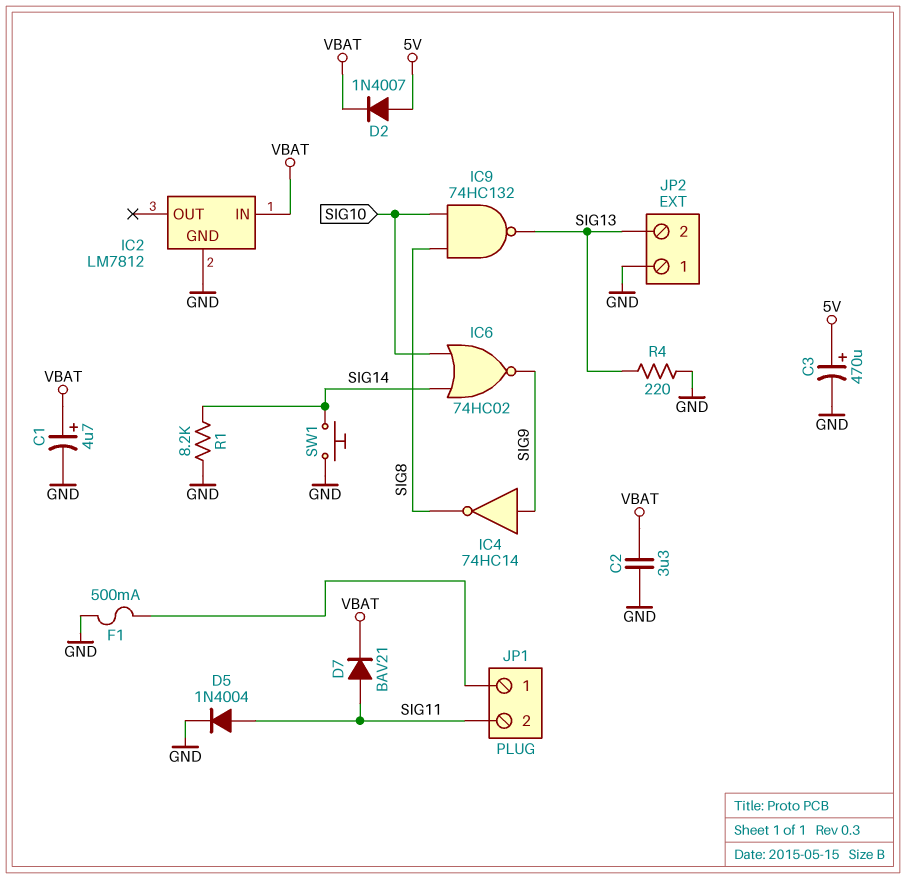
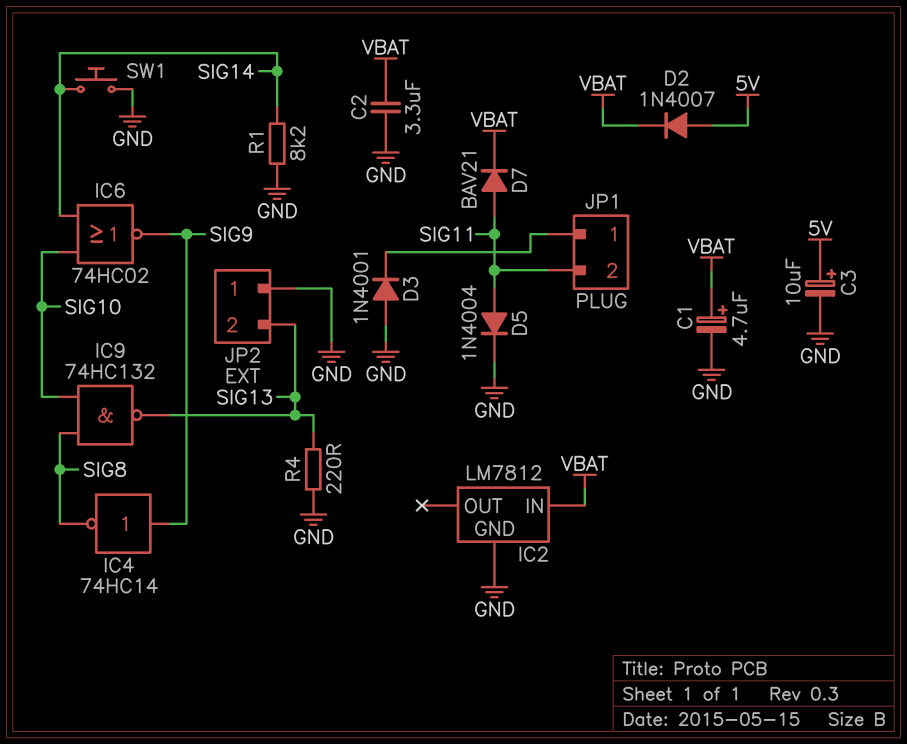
C3: 470uF (plus 5V, minus GND) -> 10uF (plus 5V, minus GND)
D3: none -> diode 1N4001 (A GND, K JP1/1)
F1: 500mA (GND, JP1/1) -> none

